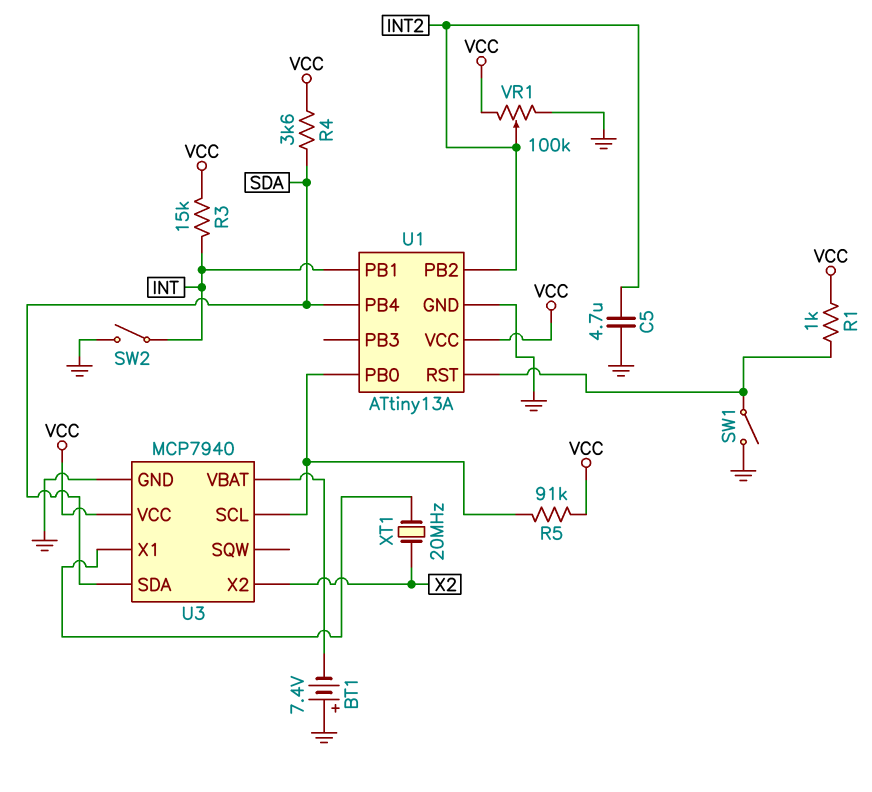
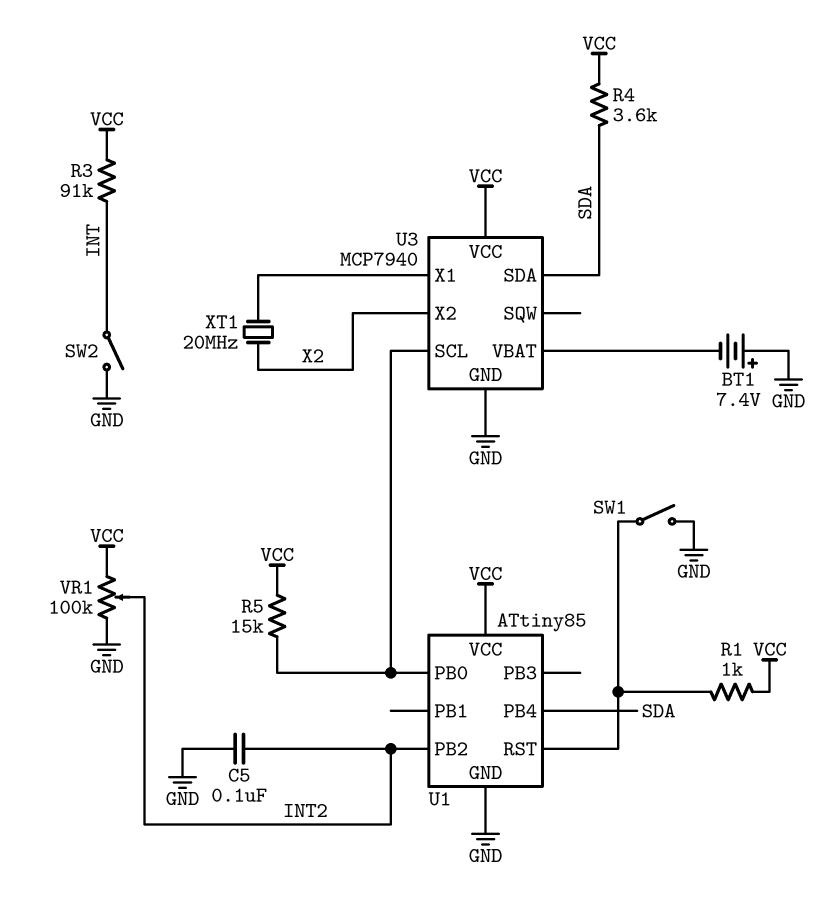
C5: 4.7uF (GND, INT2) -> 100nF (GND, INT2)
R3: 15k (INT, VCC) -> 91k (INT, VCC)
R5: 91k (U1/PB0, VCC) -> 15k (U1/PB0, VCC)
U1: ATtiny13A -> ATtiny85
U1 pin PB1: INT -> none

